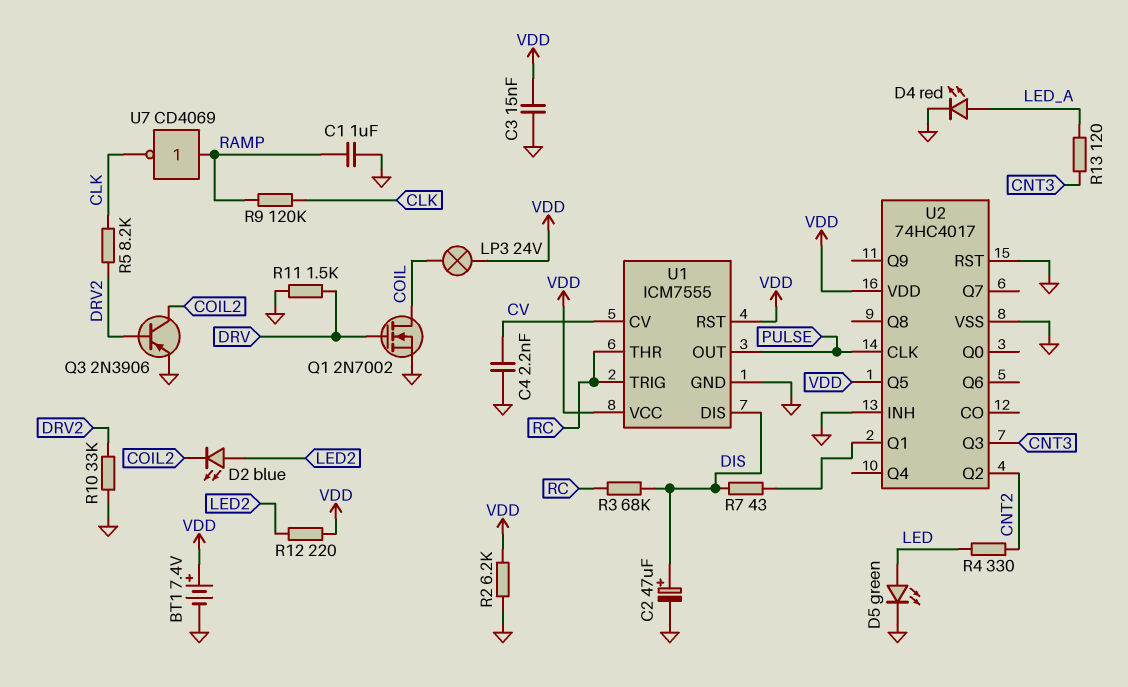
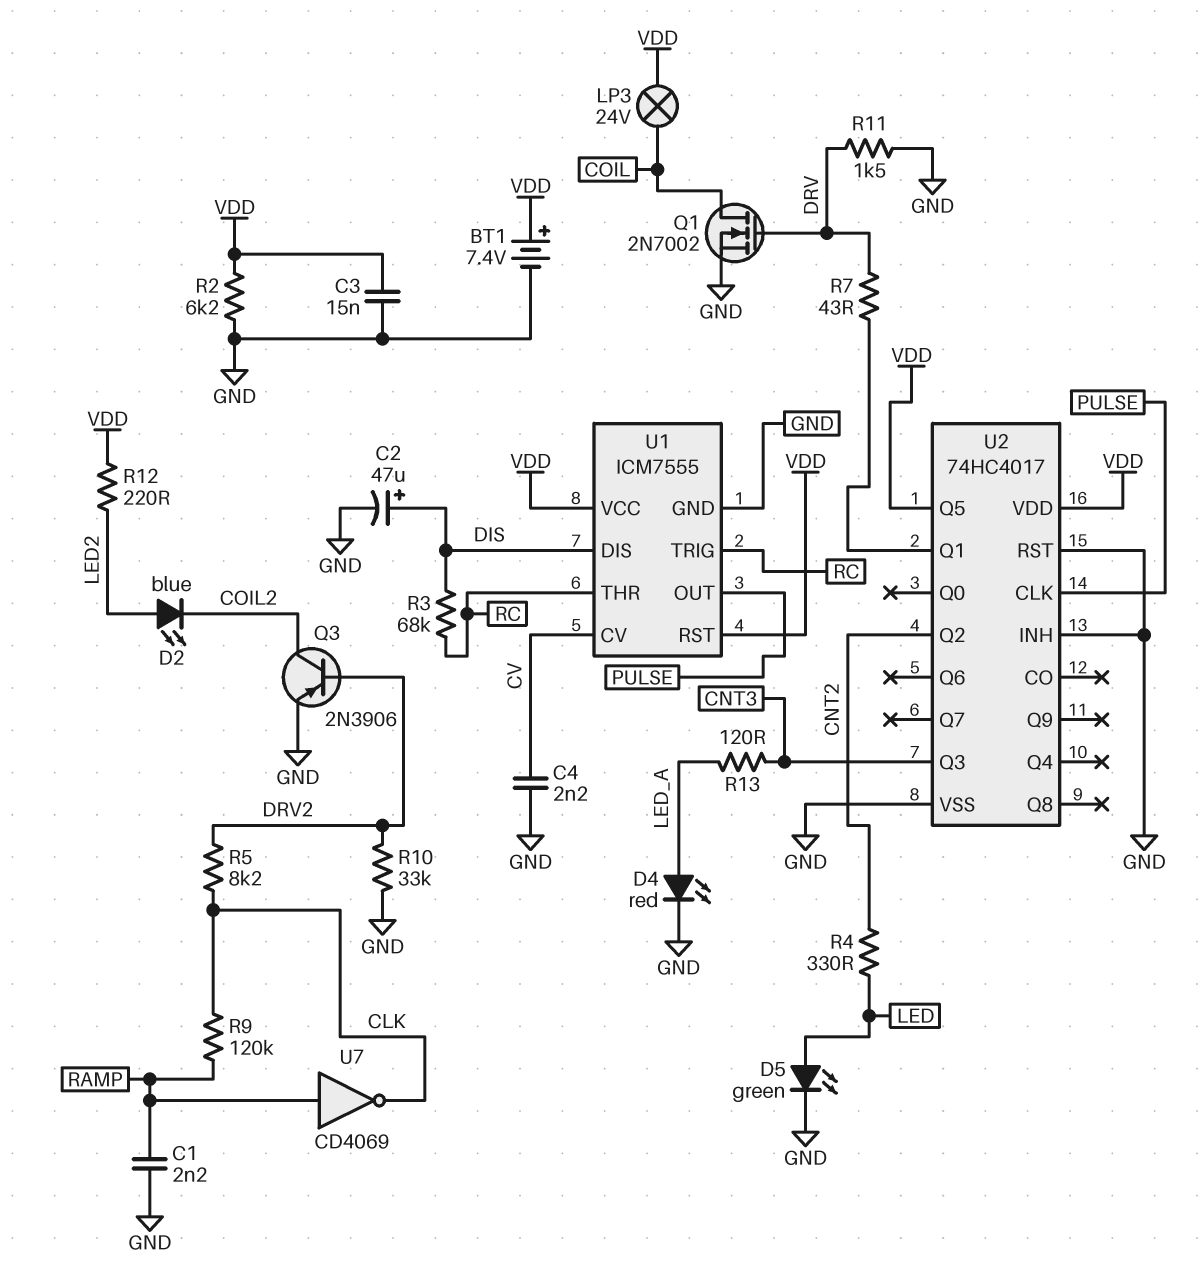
C1: 1uF (GND, RAMP) -> 2.2nF (GND, RAMP)
R7: 43 (DIS, U2/Q1) -> 43 (DRV, U2/Q1)

